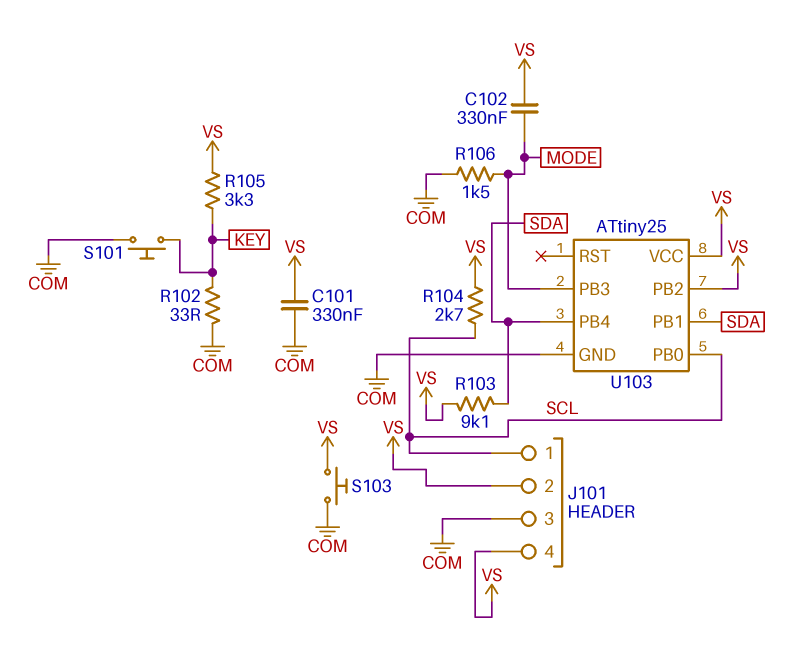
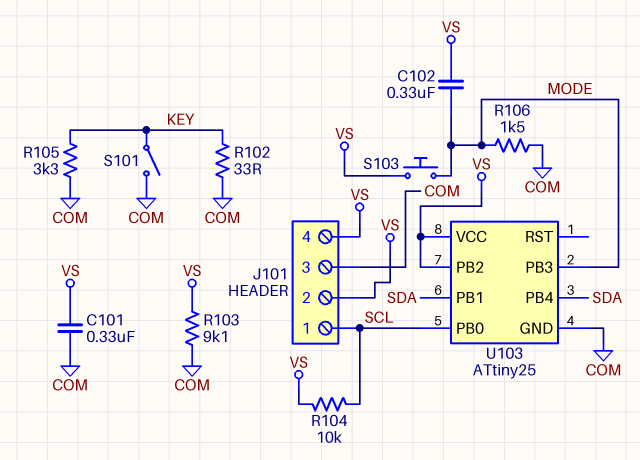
R103: 9.1k (SDA, VS) -> 9.1k (COM, VS)
R104: 2.7k (SCL, VS) -> 10k (SCL, VS)
R105: 3.3k (KEY, VS) -> 3.3k (COM, KEY)
S101: button (COM, KEY) -> switch (COM, KEY)
S103: button (COM, VS) -> button (MODE, VS)

